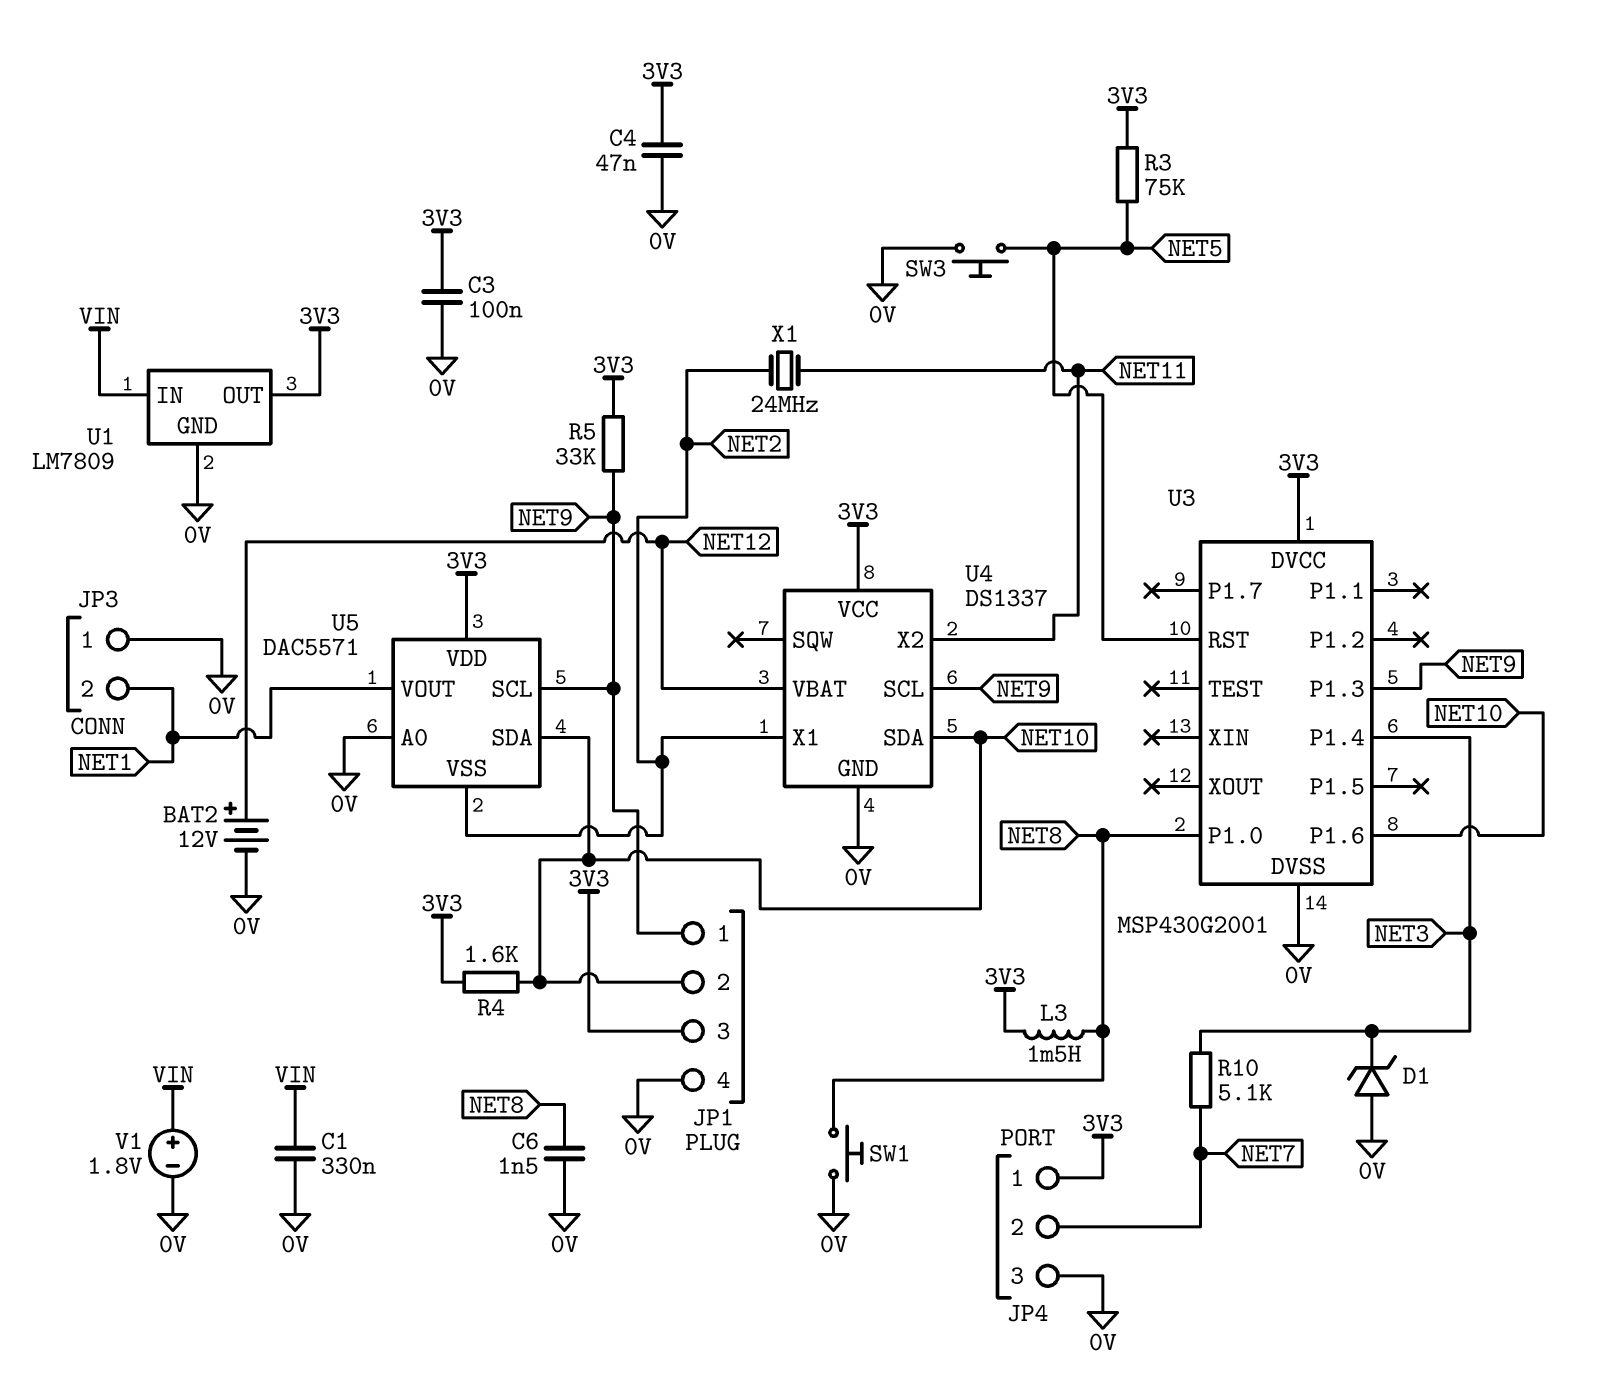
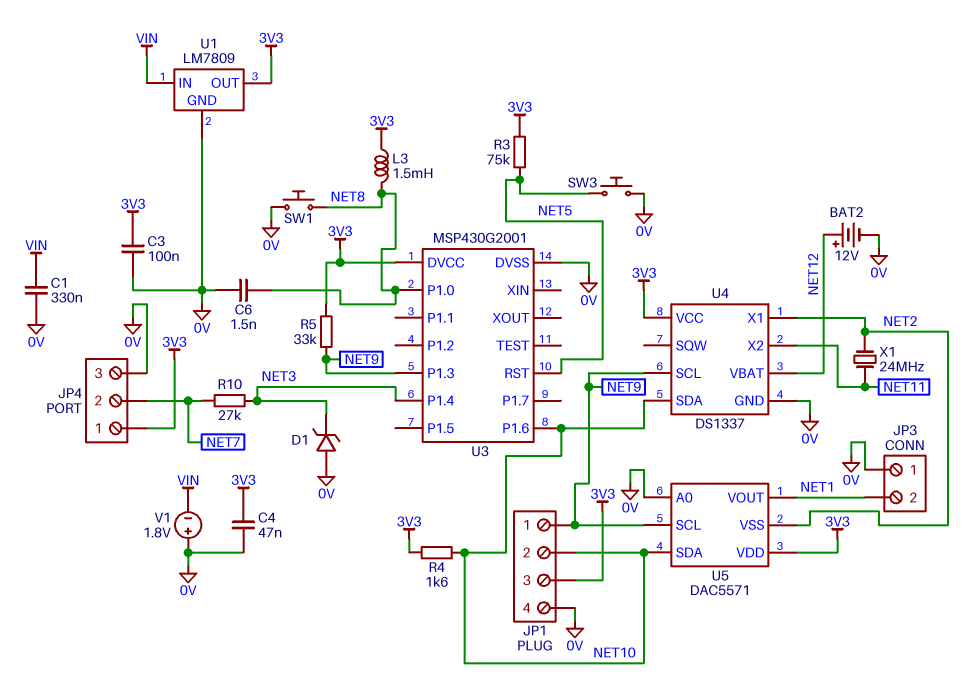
R10: 5.1k (NET3, NET7) -> 27k (NET3, NET7)
V1: 1.8V (plus VIN, minus 0V) -> 1.8V (plus 0V, minus VIN)

